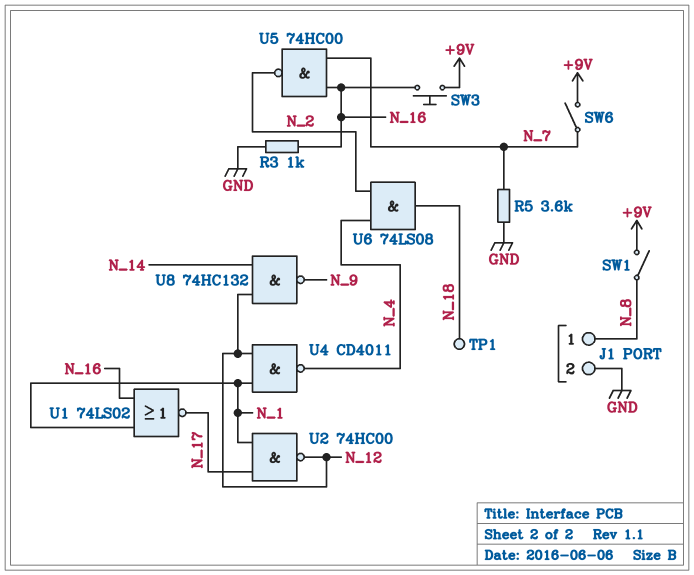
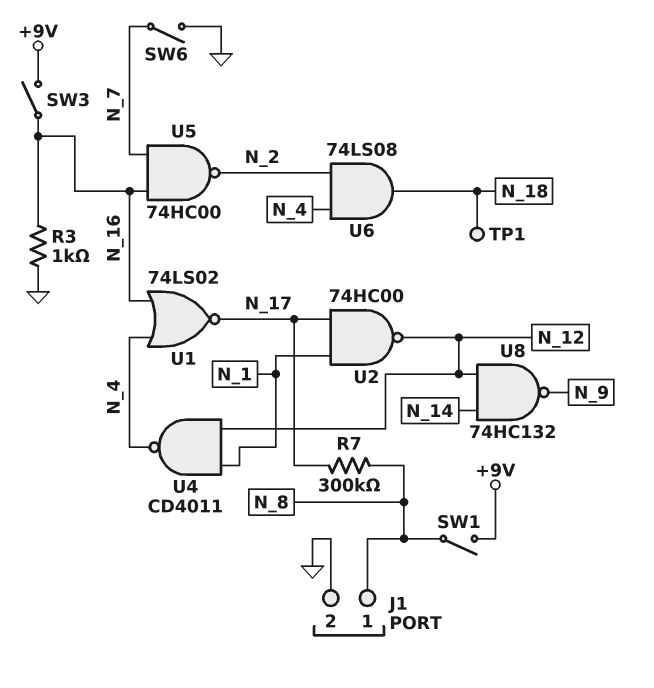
R5: 3.6k (GND, N_7) -> none
R7: none -> 300k (N_8, N_17)
SW3: button (+9V, N_16) -> switch (+9V, N_16)
SW6: switch (+9V, N_7) -> switch (GND, N_7)
U1: NOR 74LS02 (in N_1, in N_16, out N_17) -> NOR 74LS02 (in N_4, in N_16, out N_17)

